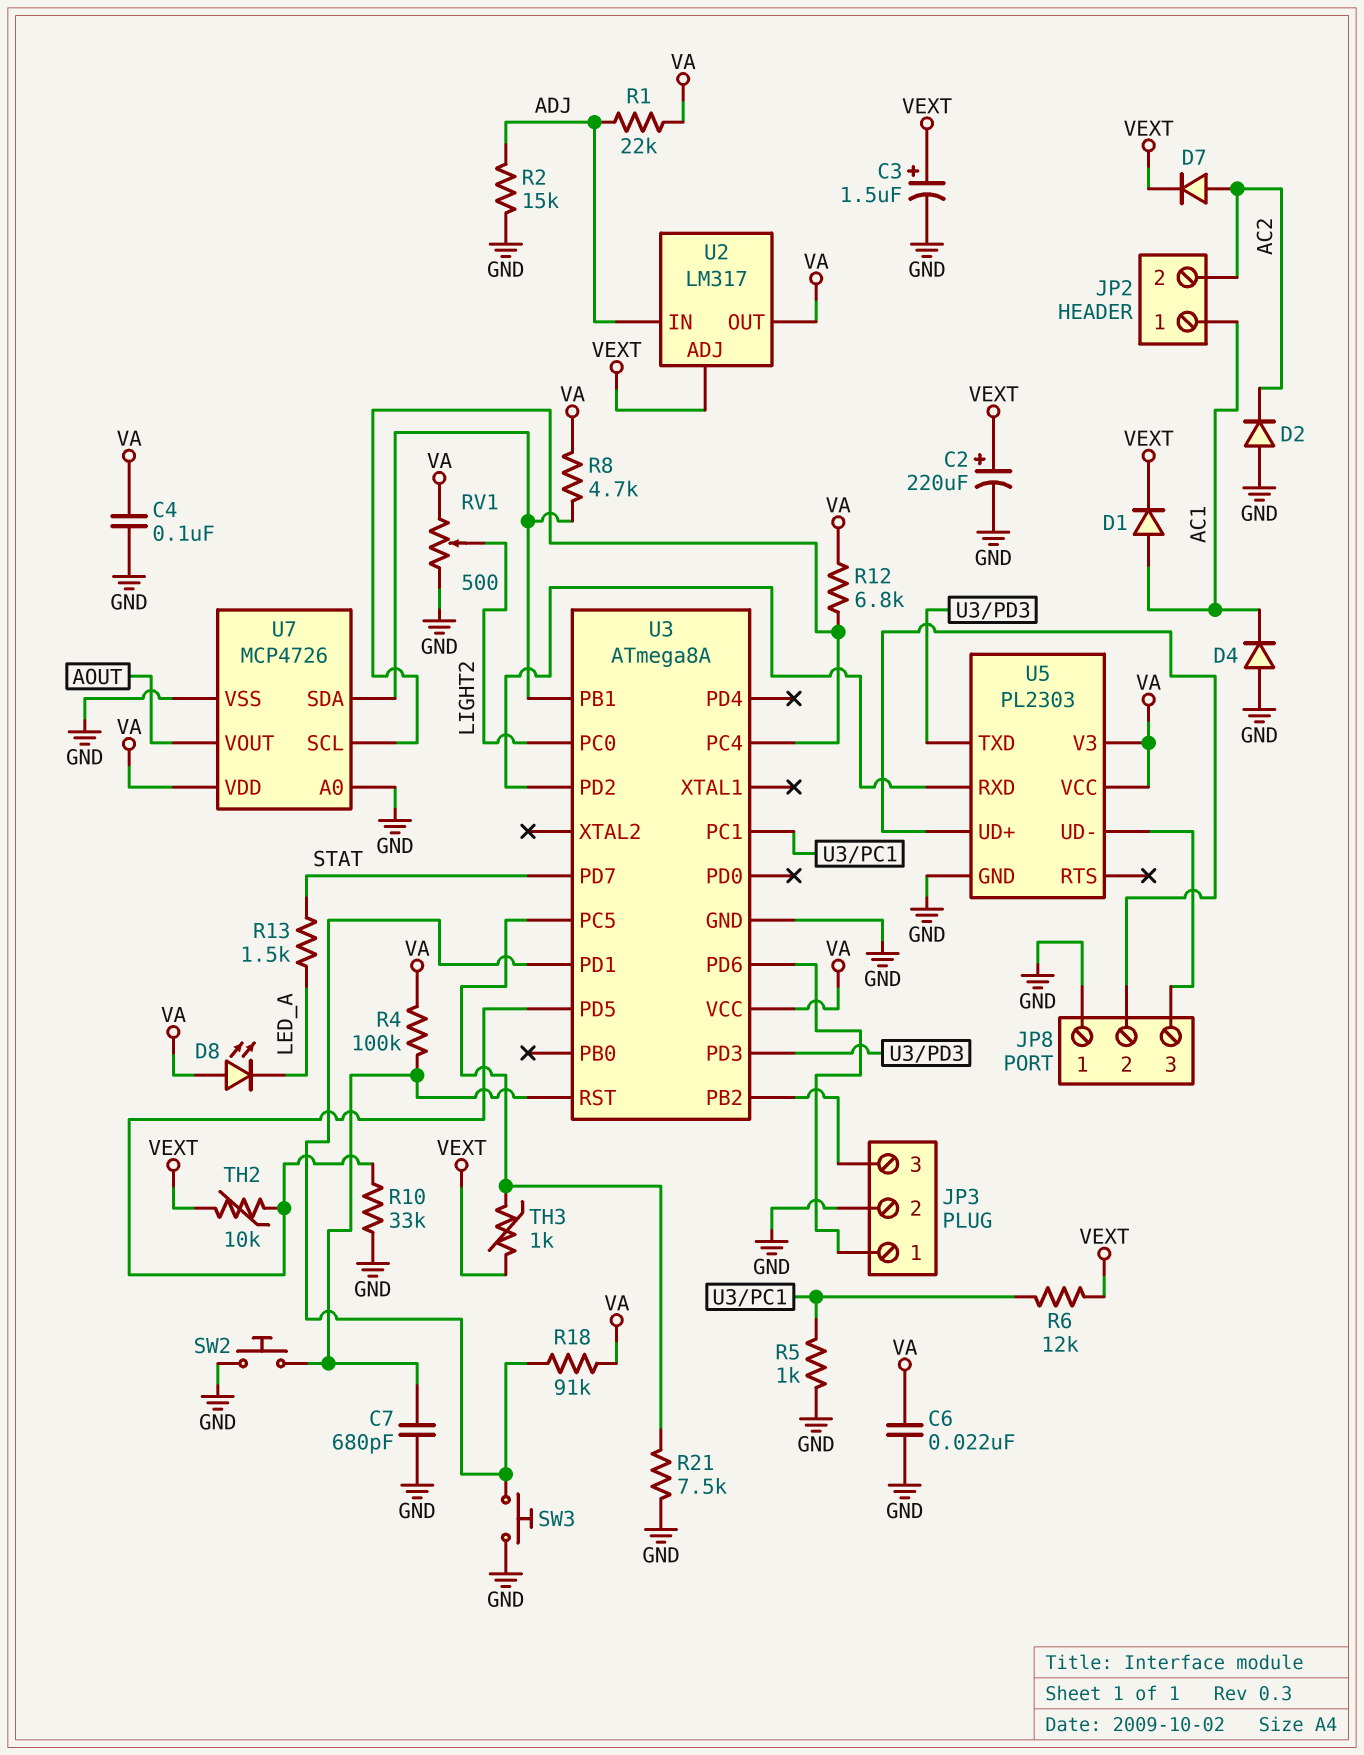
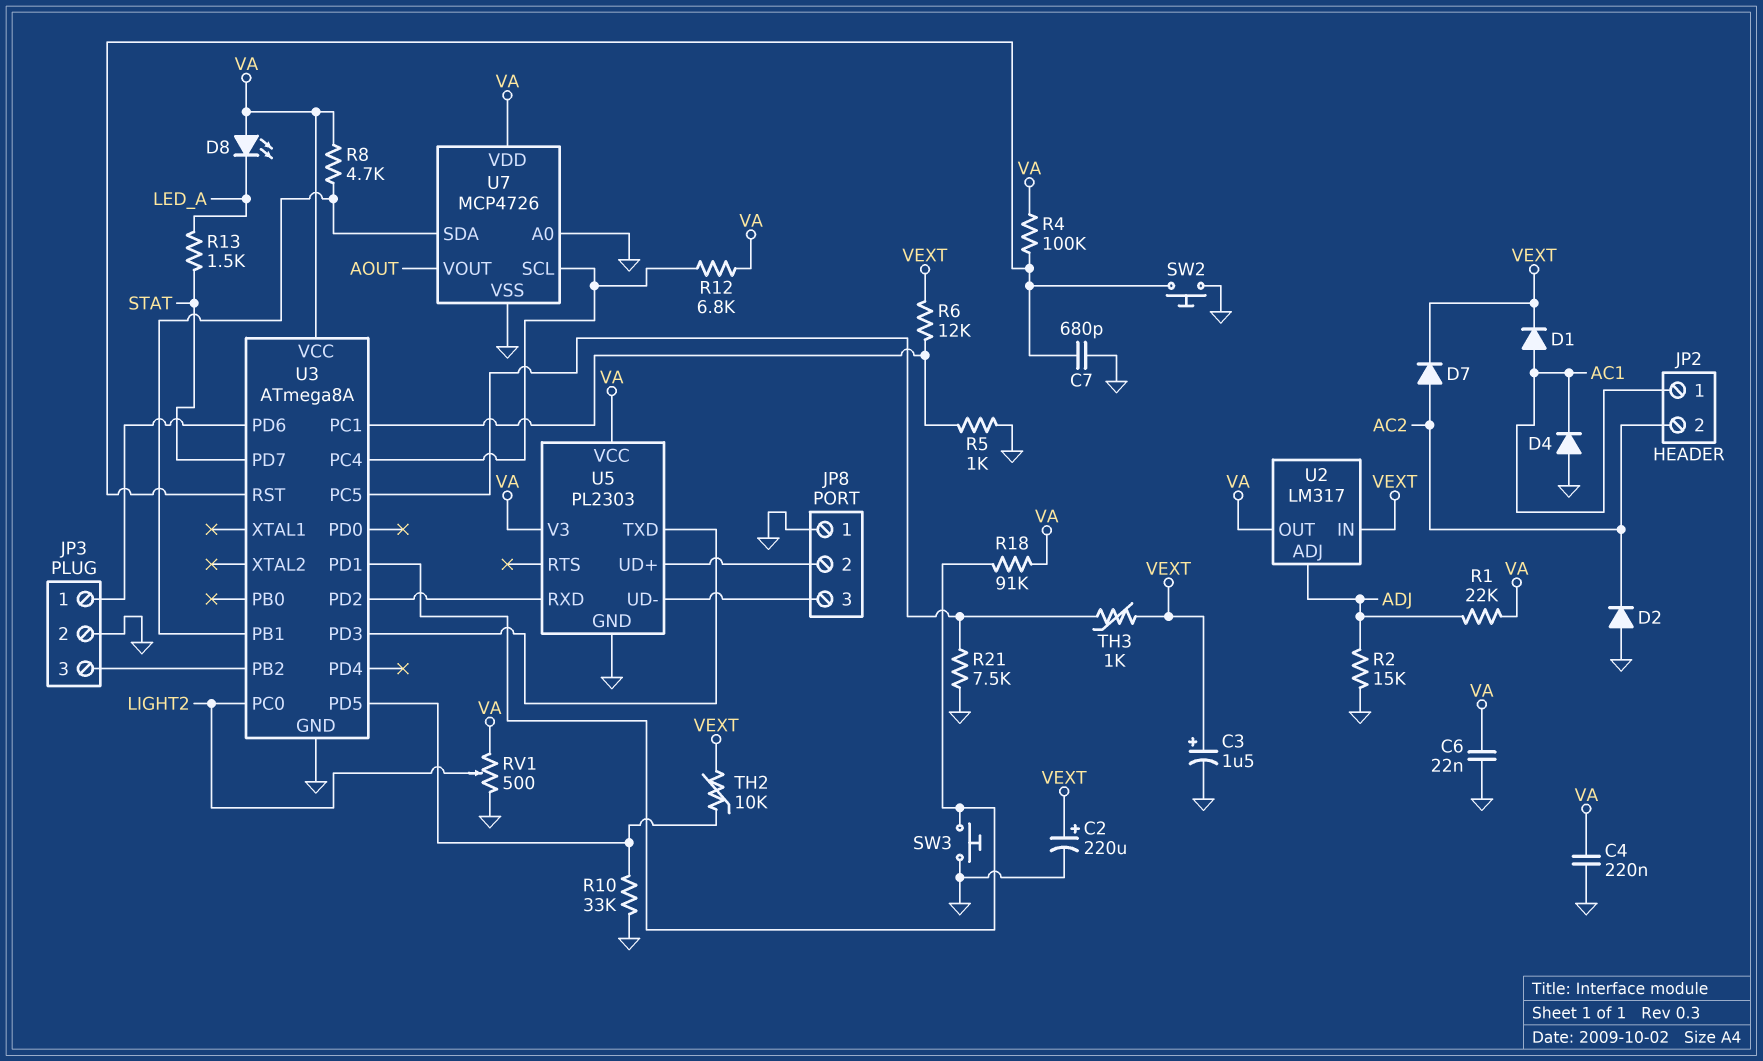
C4: 100nF (GND, VA) -> 220nF (GND, VA)
U2 pin ADJ: VEXT -> ADJ
U2 pin IN: ADJ -> VEXT

